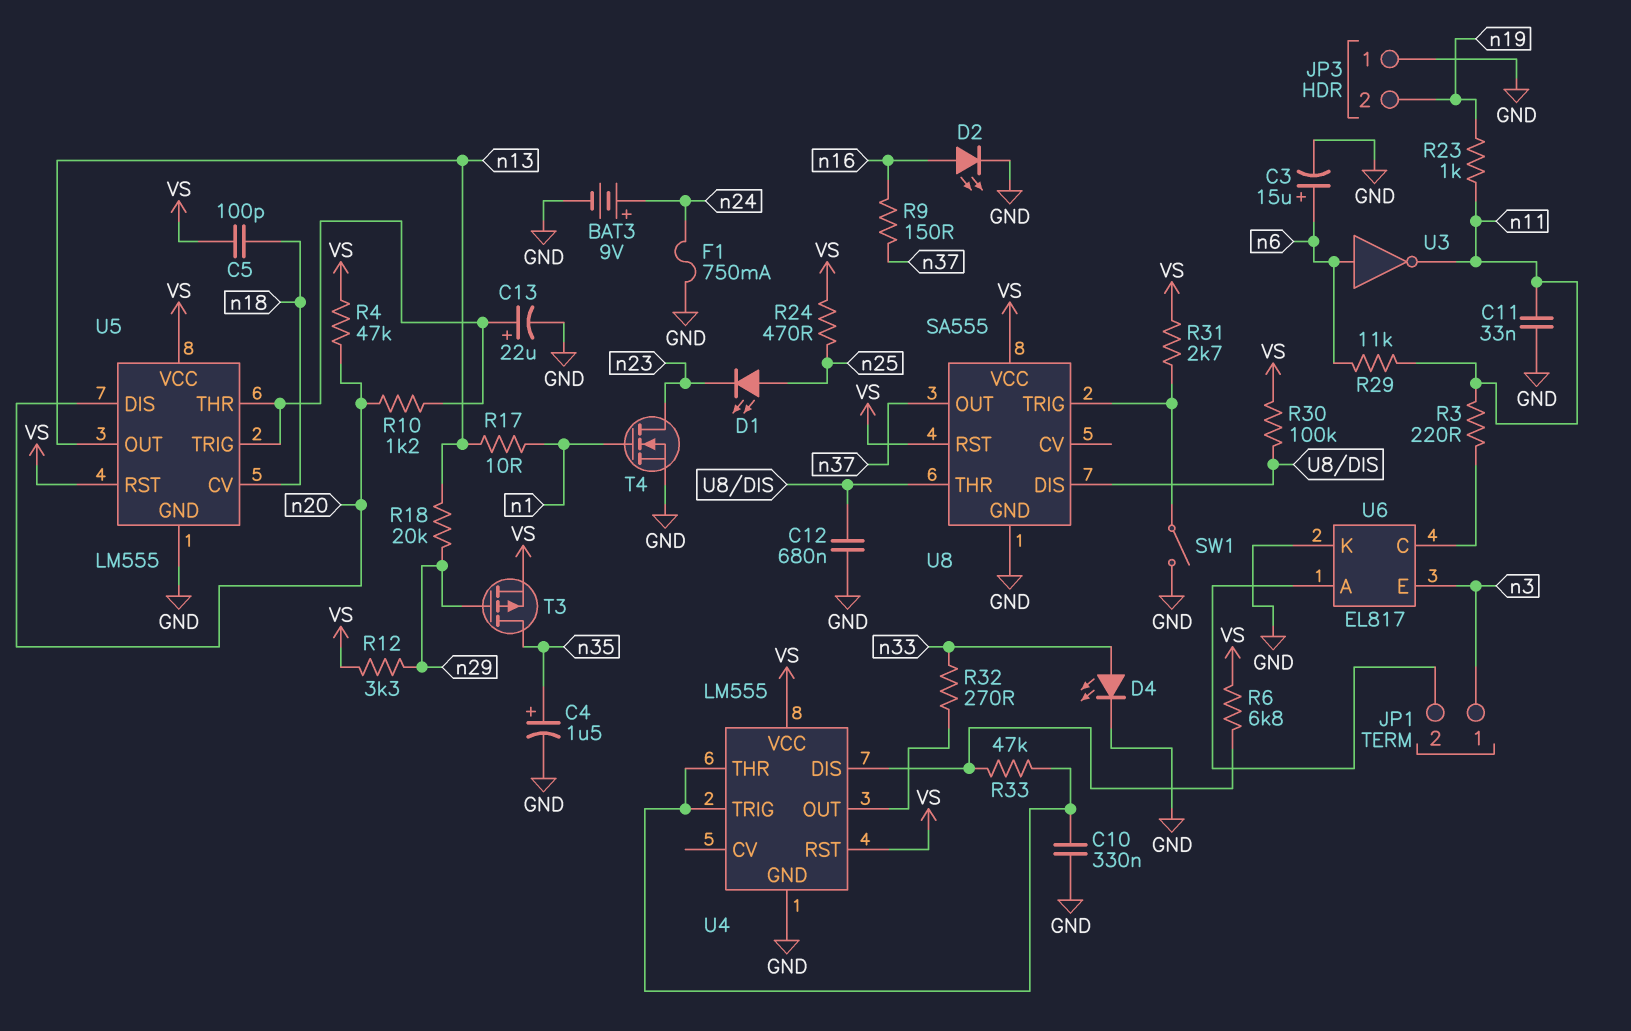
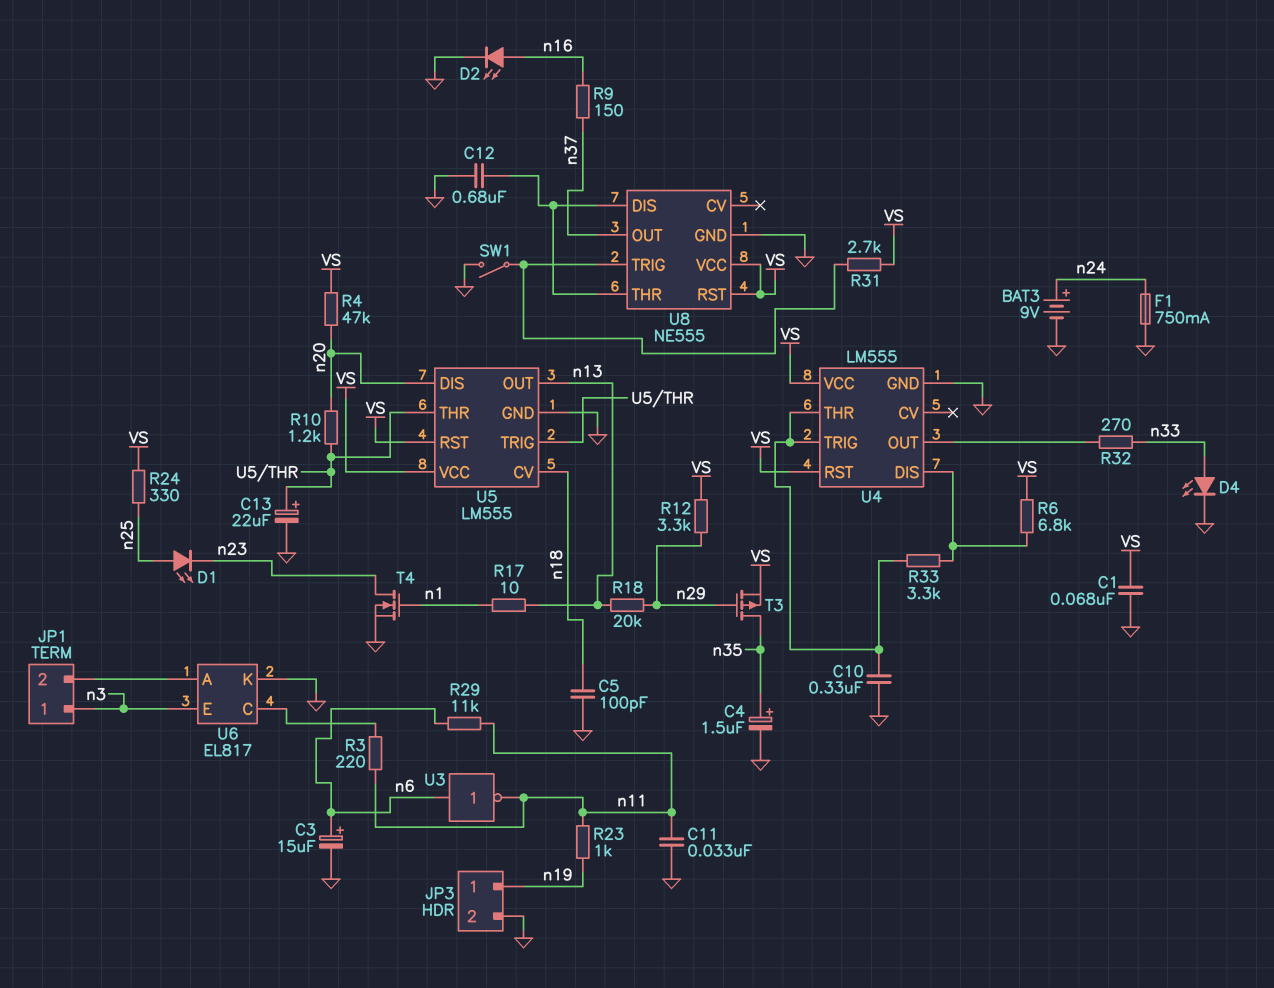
C1: none -> 68nF (GND, VS)
C5: 100pF (VS, n18) -> 100pF (GND, n18)
JP3 pin 1: GND -> n19
JP3 pin 2: n19 -> GND
R24: 470 (VS, n25) -> 330 (VS, n25)
R30: 100k (U8/DIS, VS) -> none
R33: 47k (U4/DIS, U4/THR) -> 3.3k (U4/DIS, U4/THR)
U8: SA555 -> NE555

